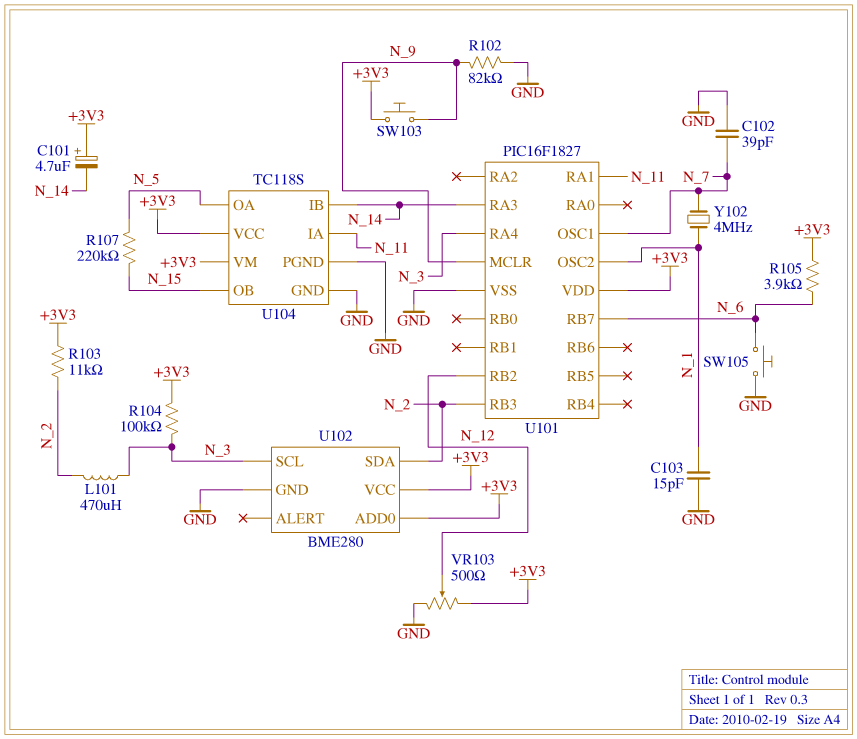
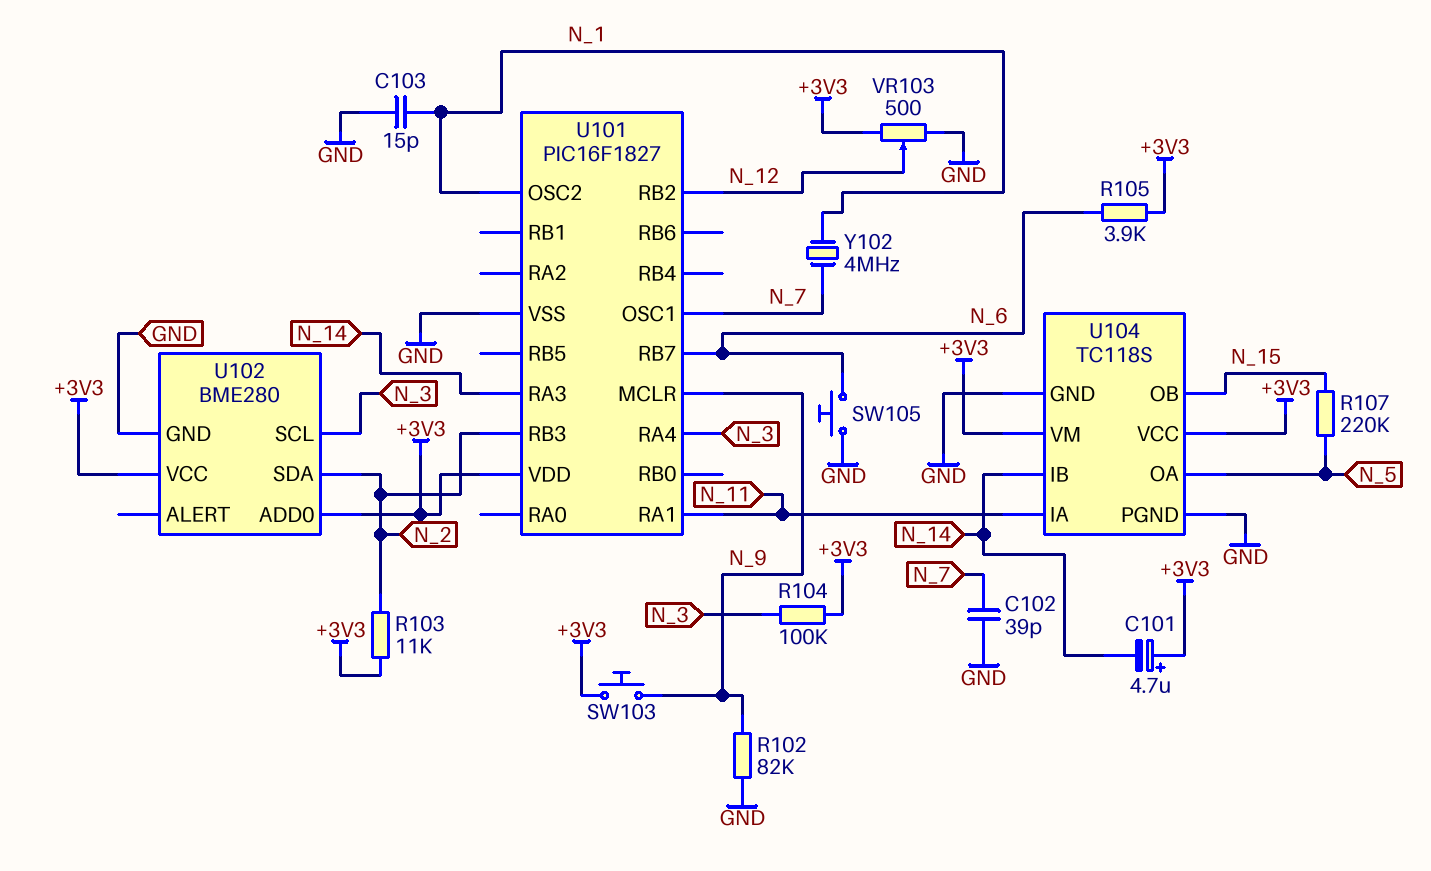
L101: 470uH (N_2, N_3) -> none

